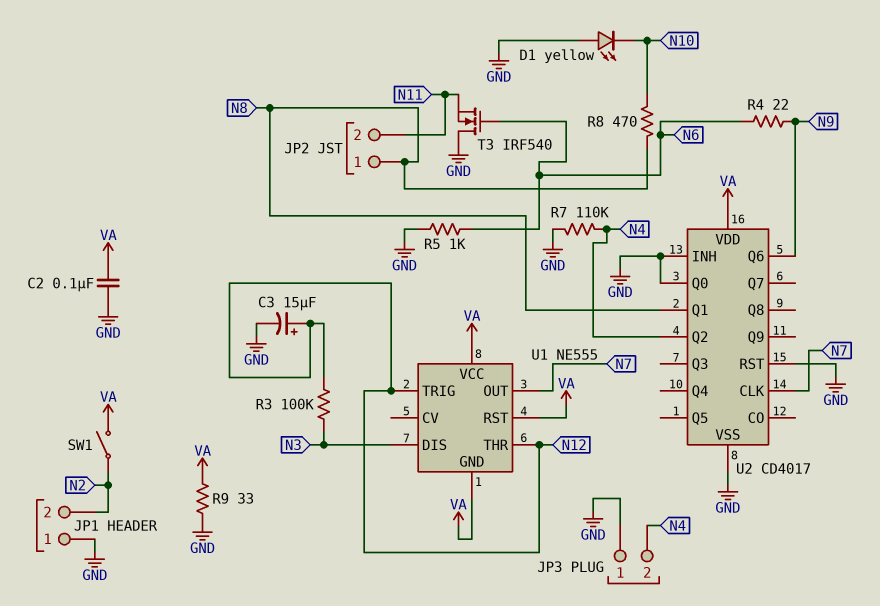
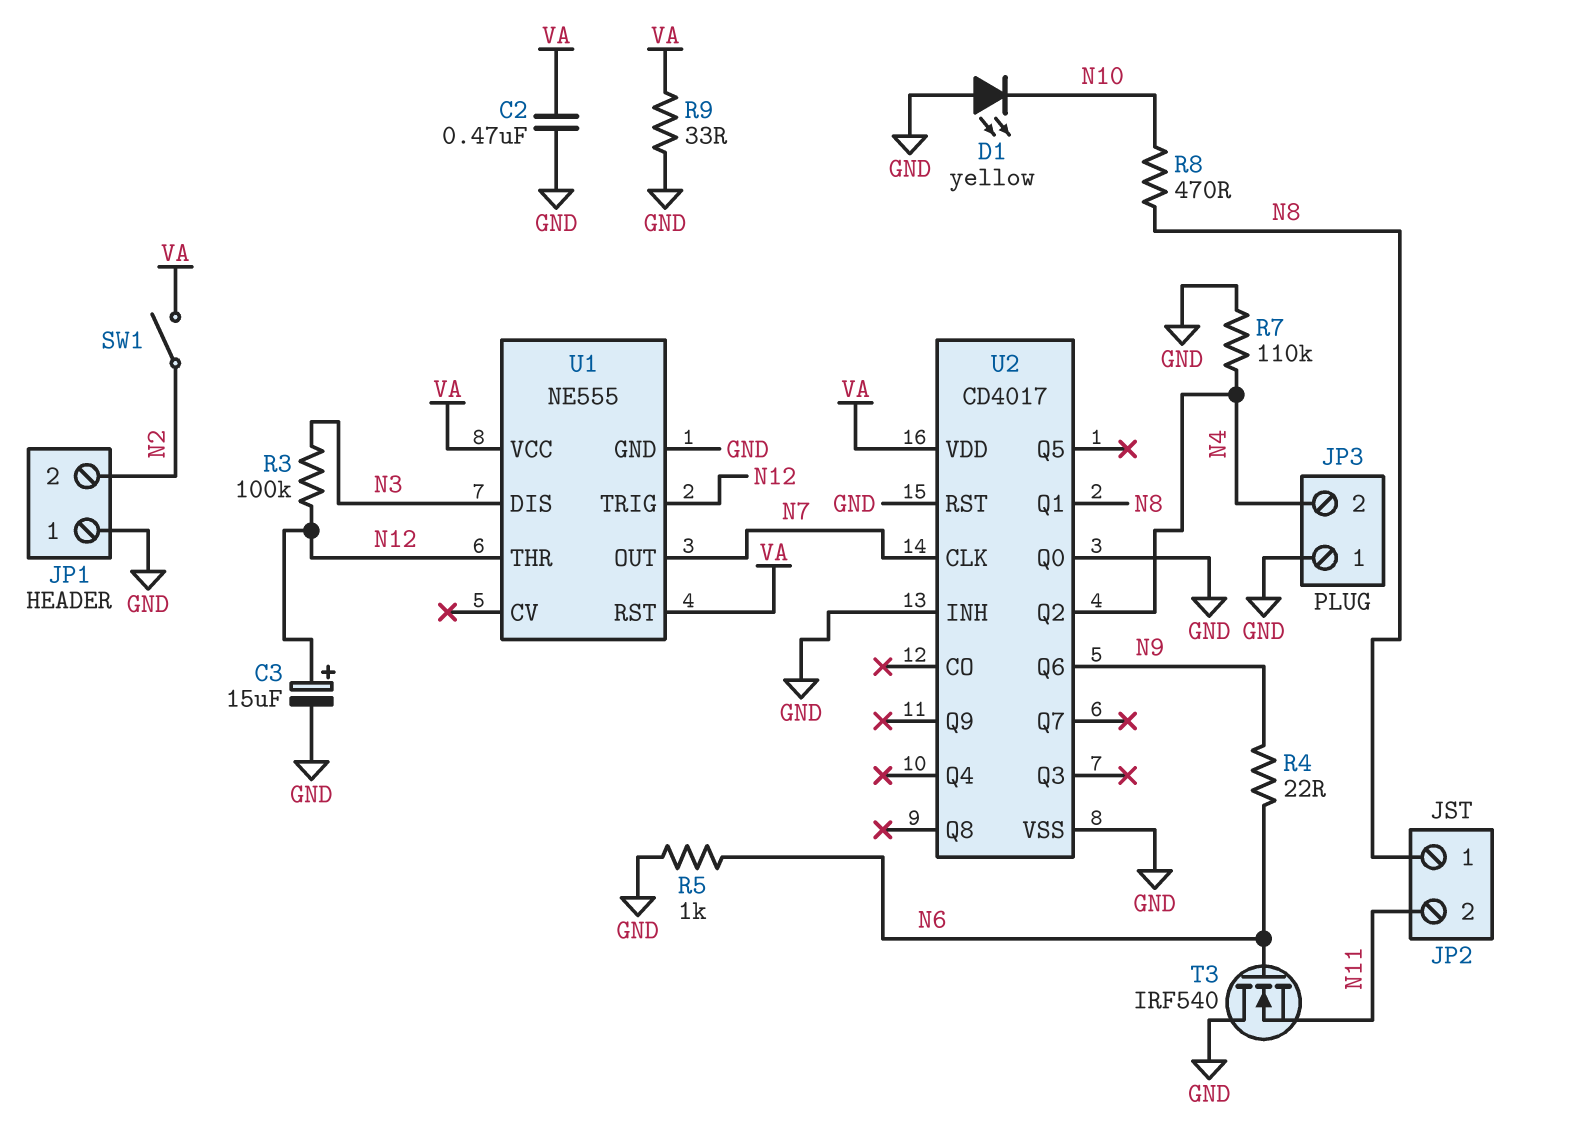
C2: 100nF (GND, VA) -> 470nF (GND, VA)
U1 pin GND: VA -> GND

